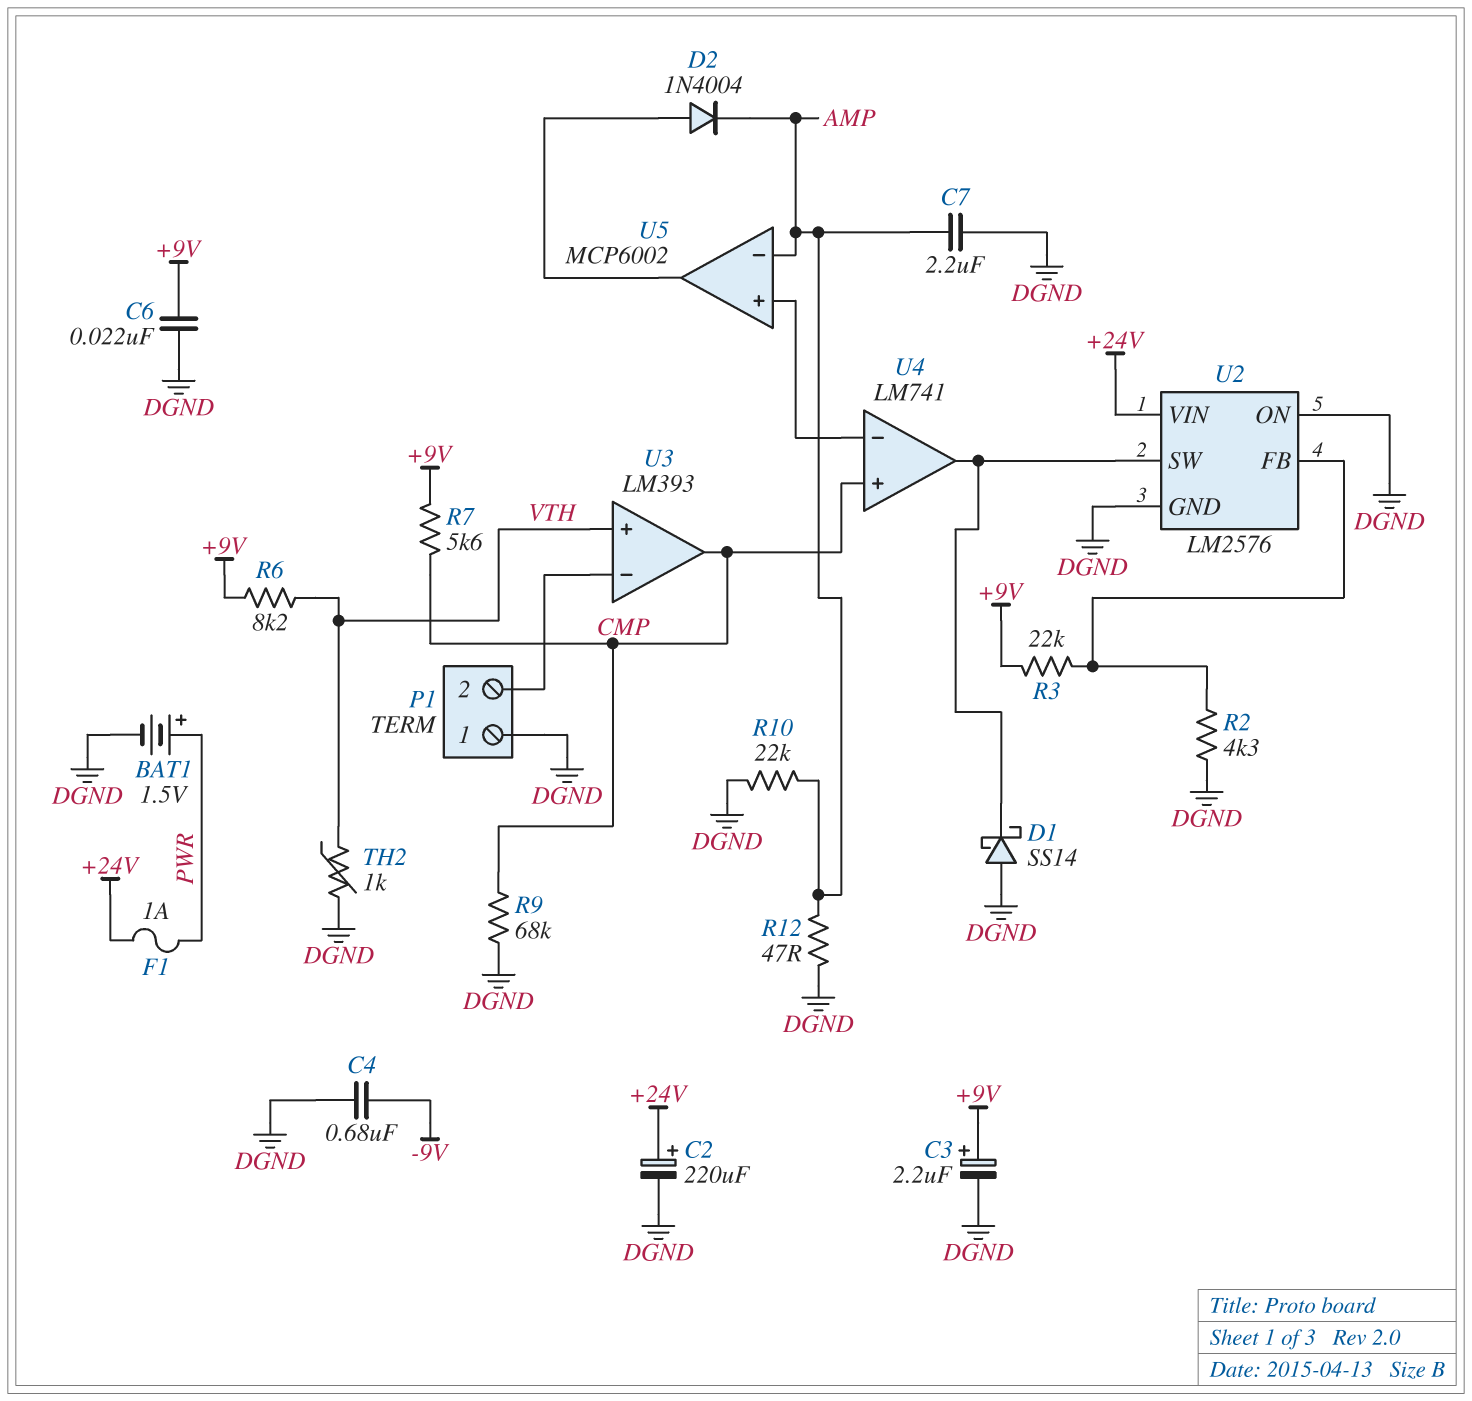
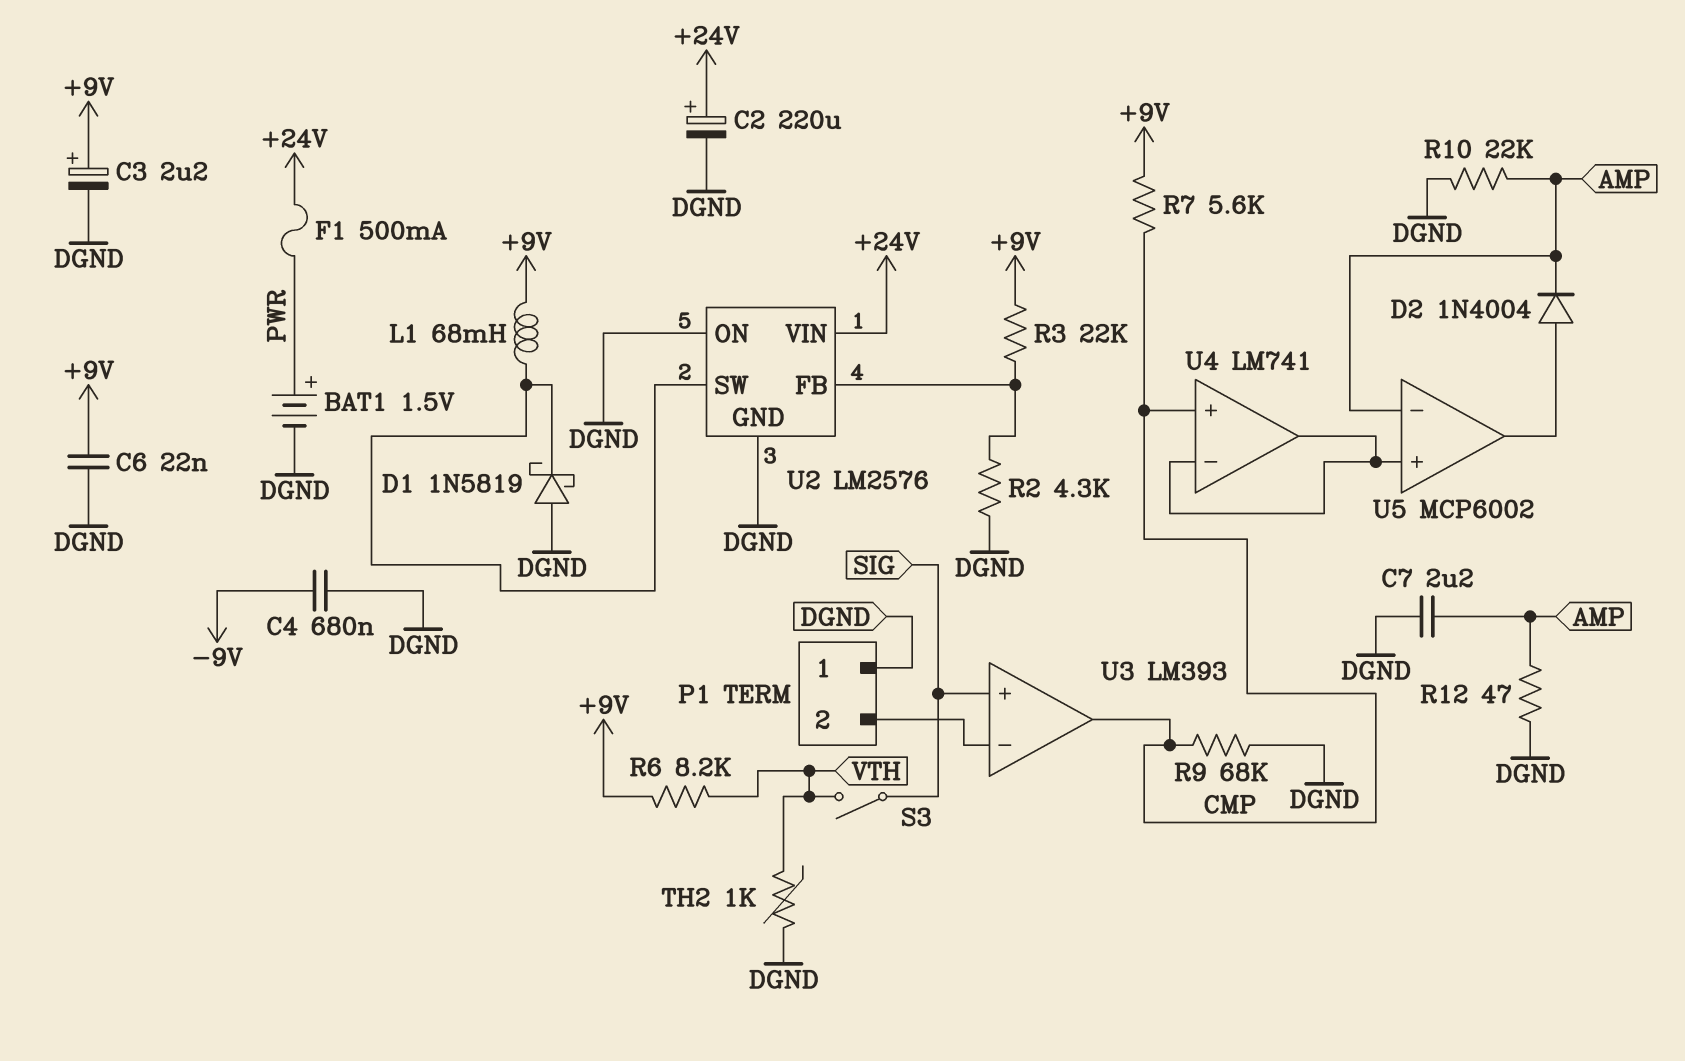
D1: schottky SS14 (A DGND, K U2/SW) -> schottky 1N5819 (A DGND, K U2/SW)
F1: 1A (+24V, PWR) -> 500mA (+24V, PWR)
L1: none -> 68mH (+9V, U2/SW)
S3: none -> switch (SIG, VTH)
U3 pin in+: VTH -> SIG
U4 pin out: U2/SW -> U4/in-

